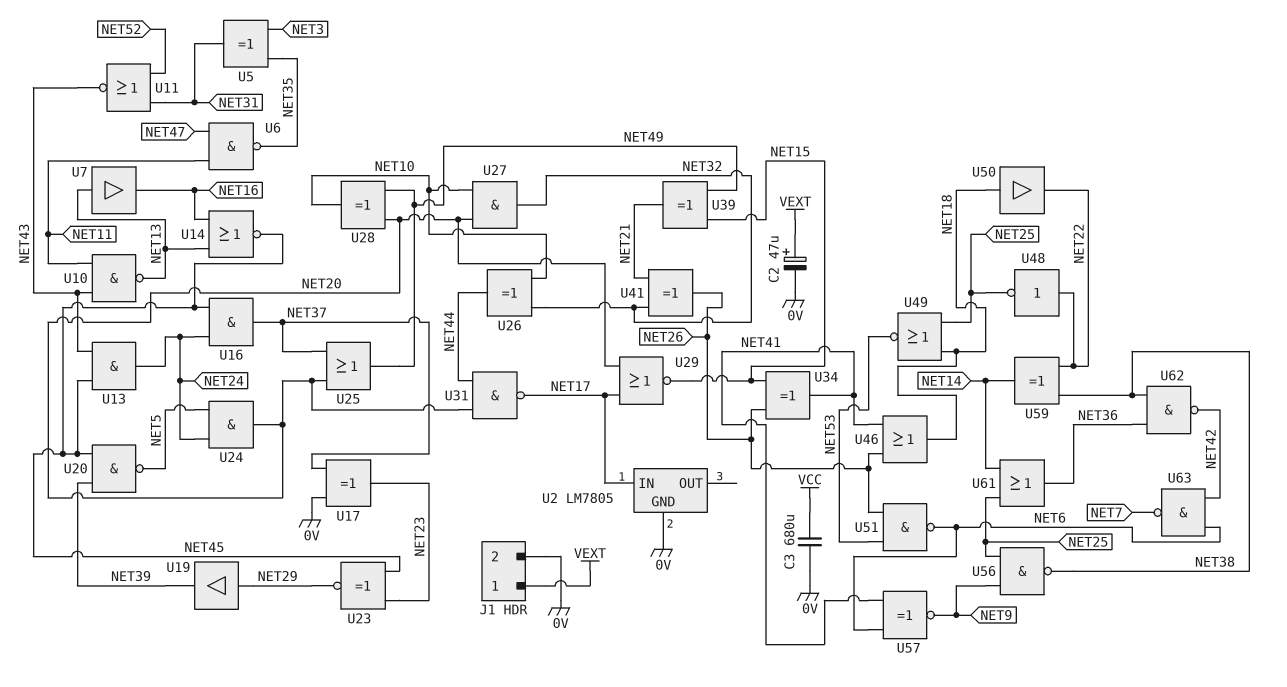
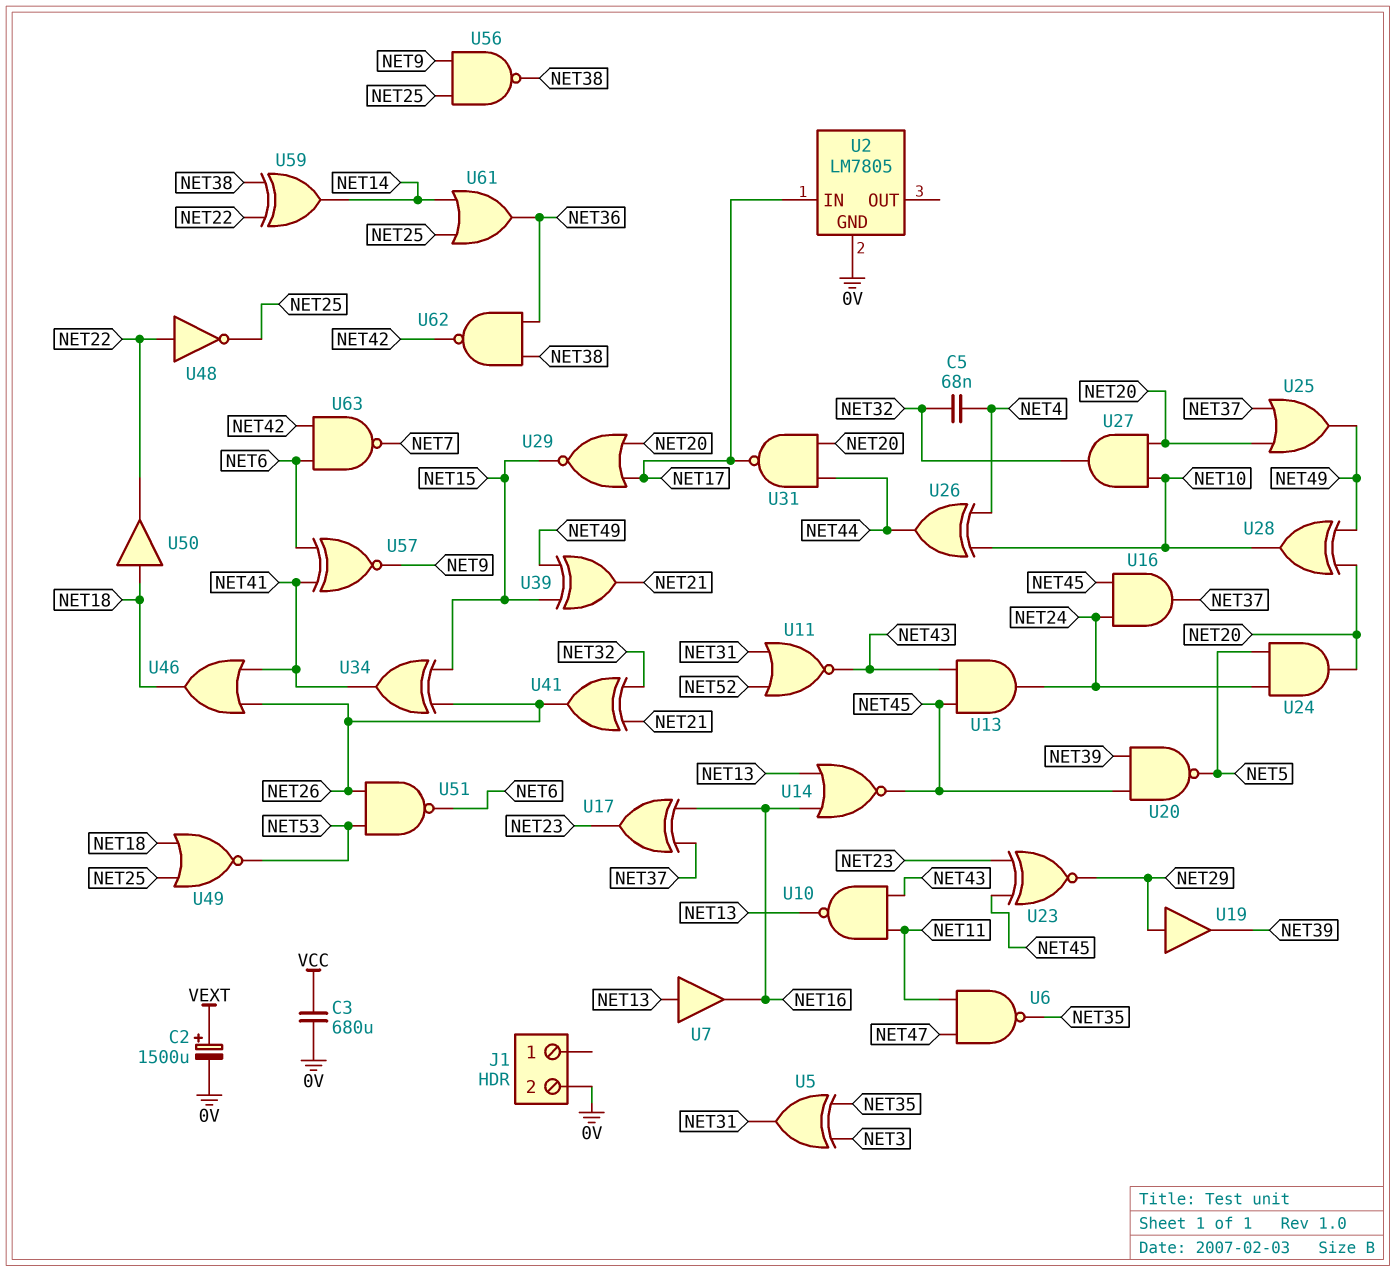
C2: 47uF (plus VEXT, minus 0V) -> 1500uF (plus VEXT, minus 0V)
C5: none -> 68nF (NET4, NET32)
J1 pin 1: VEXT -> none
U17: XOR (in 0V, in NET37, out NET23) -> XOR (in NET16, in NET37, out NET23)
U26: XOR (in NET10, in NET32, out NET44) -> XOR (in NET4, in NET10, out NET44)

